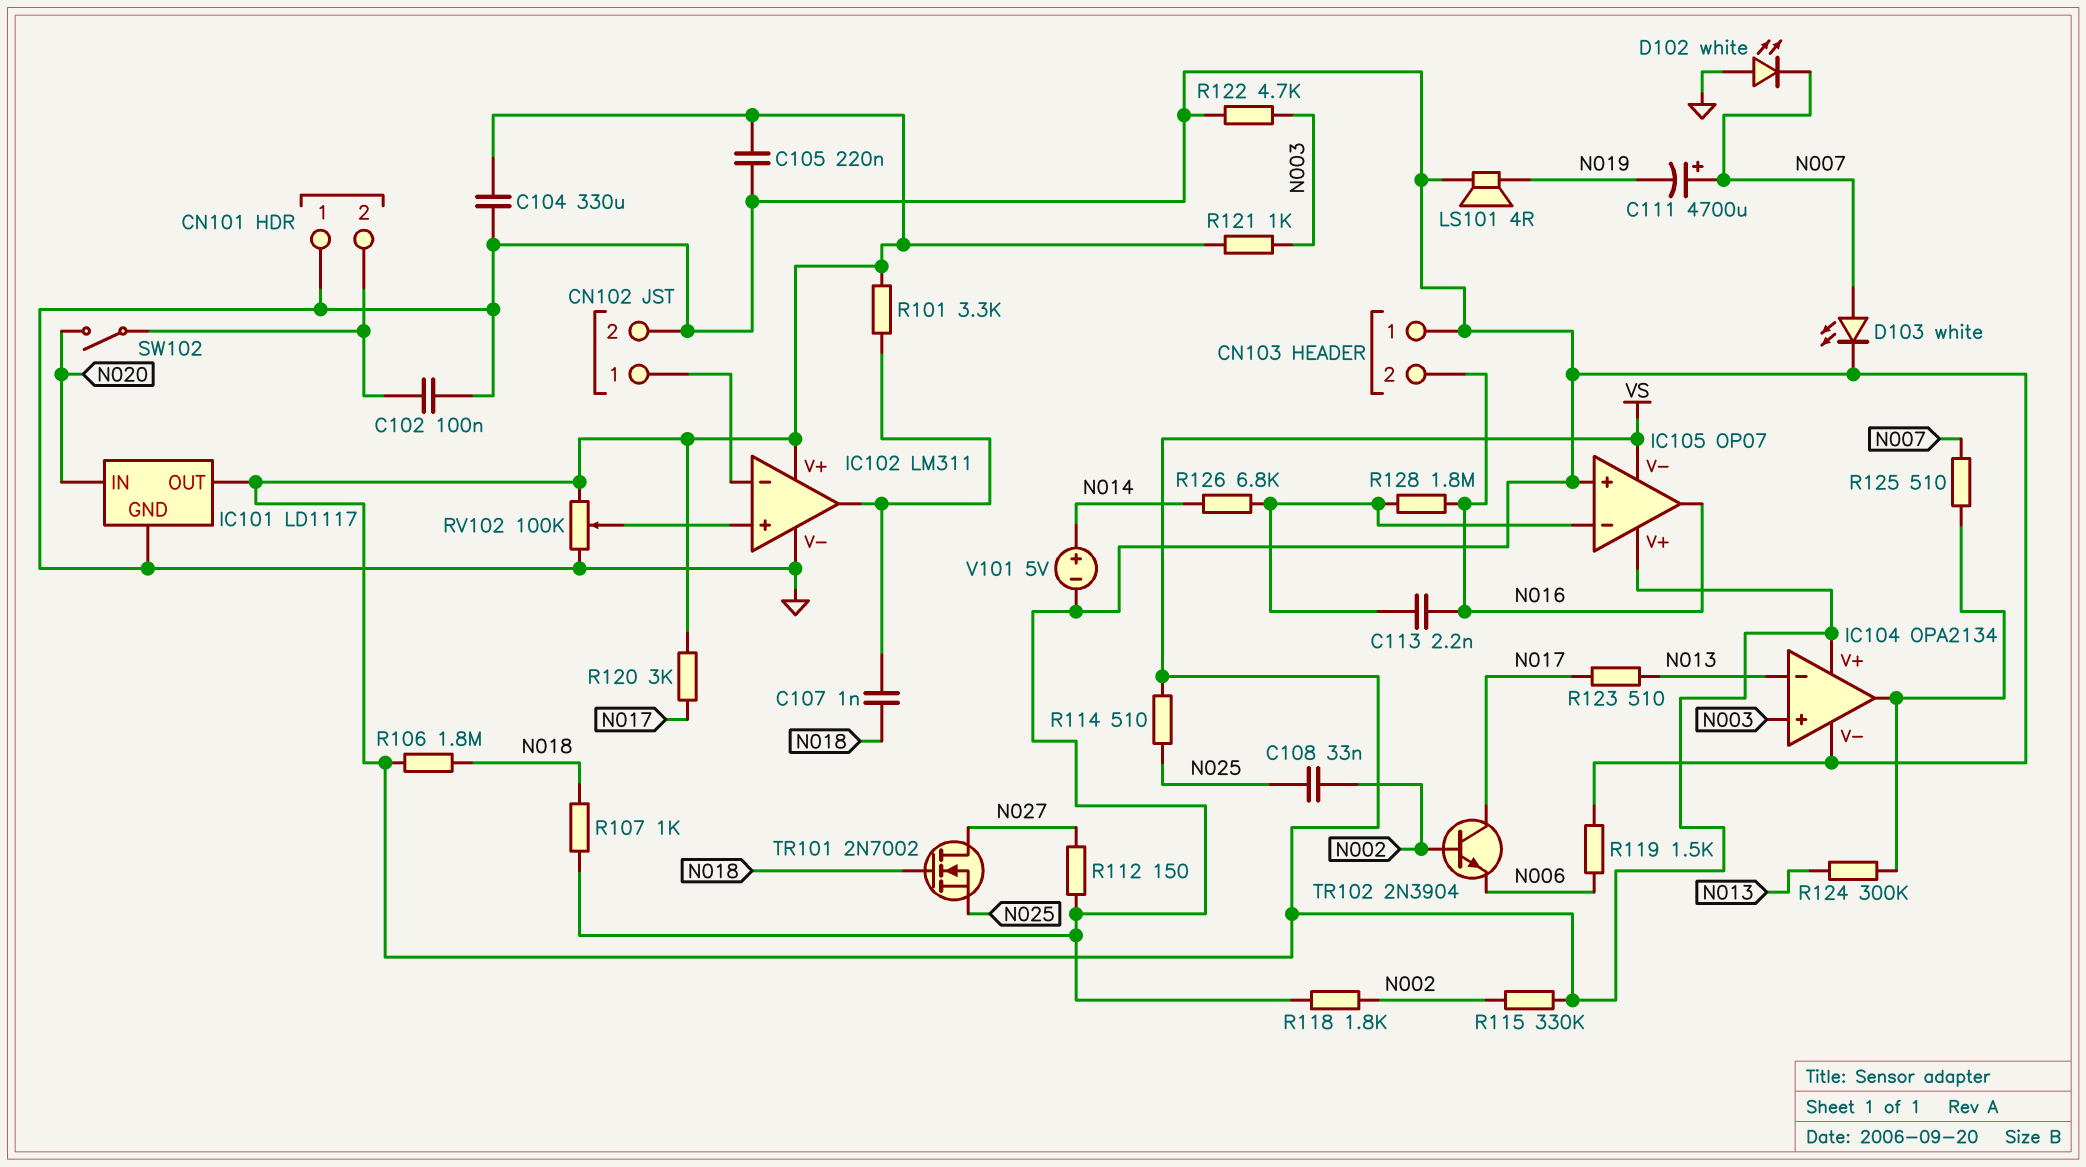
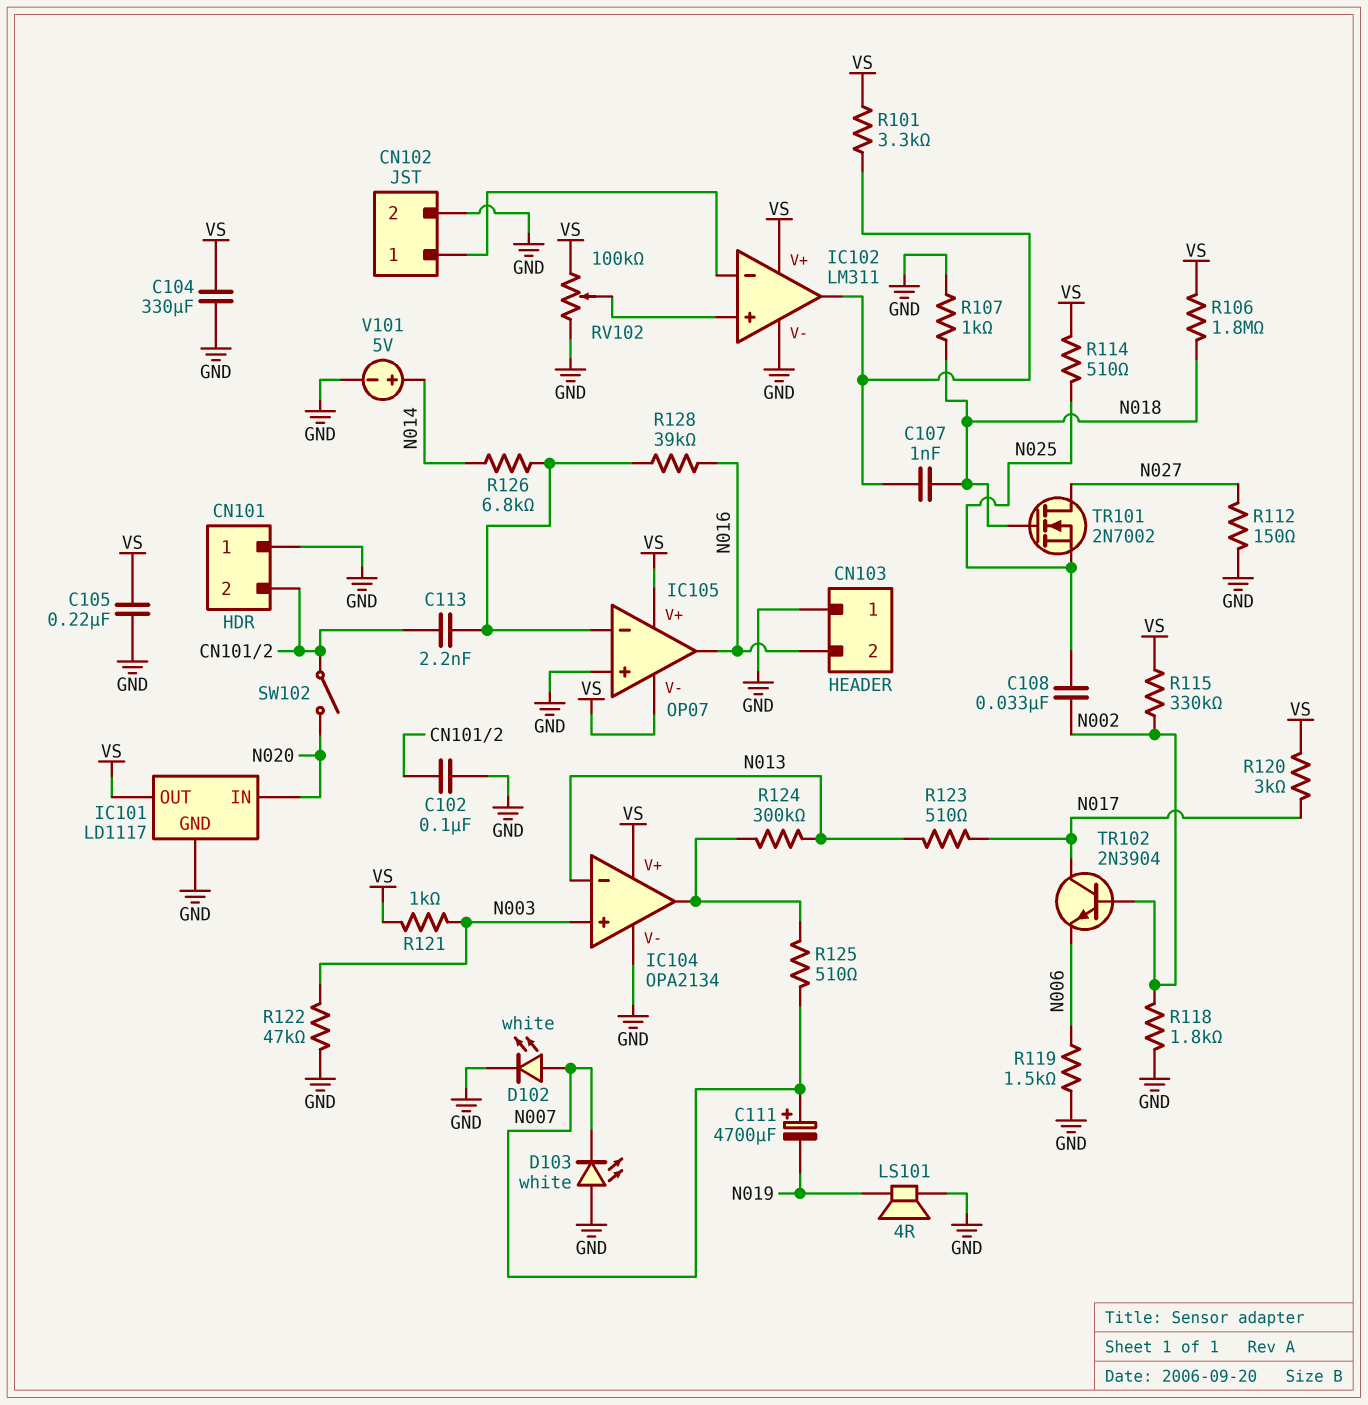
C113: 2.2nF (IC105/in-, N016) -> 2.2nF (CN101/2, IC105/in-)
D102: LED white (A GND, K N007) -> LED white (A N007, K GND)
D103: LED white (A N007, K GND) -> LED white (A GND, K N007)
R122: 4.7k (GND, N003) -> 47k (GND, N003)
R128: 1.8M (IC105/in-, N016) -> 39k (IC105/in-, N016)

